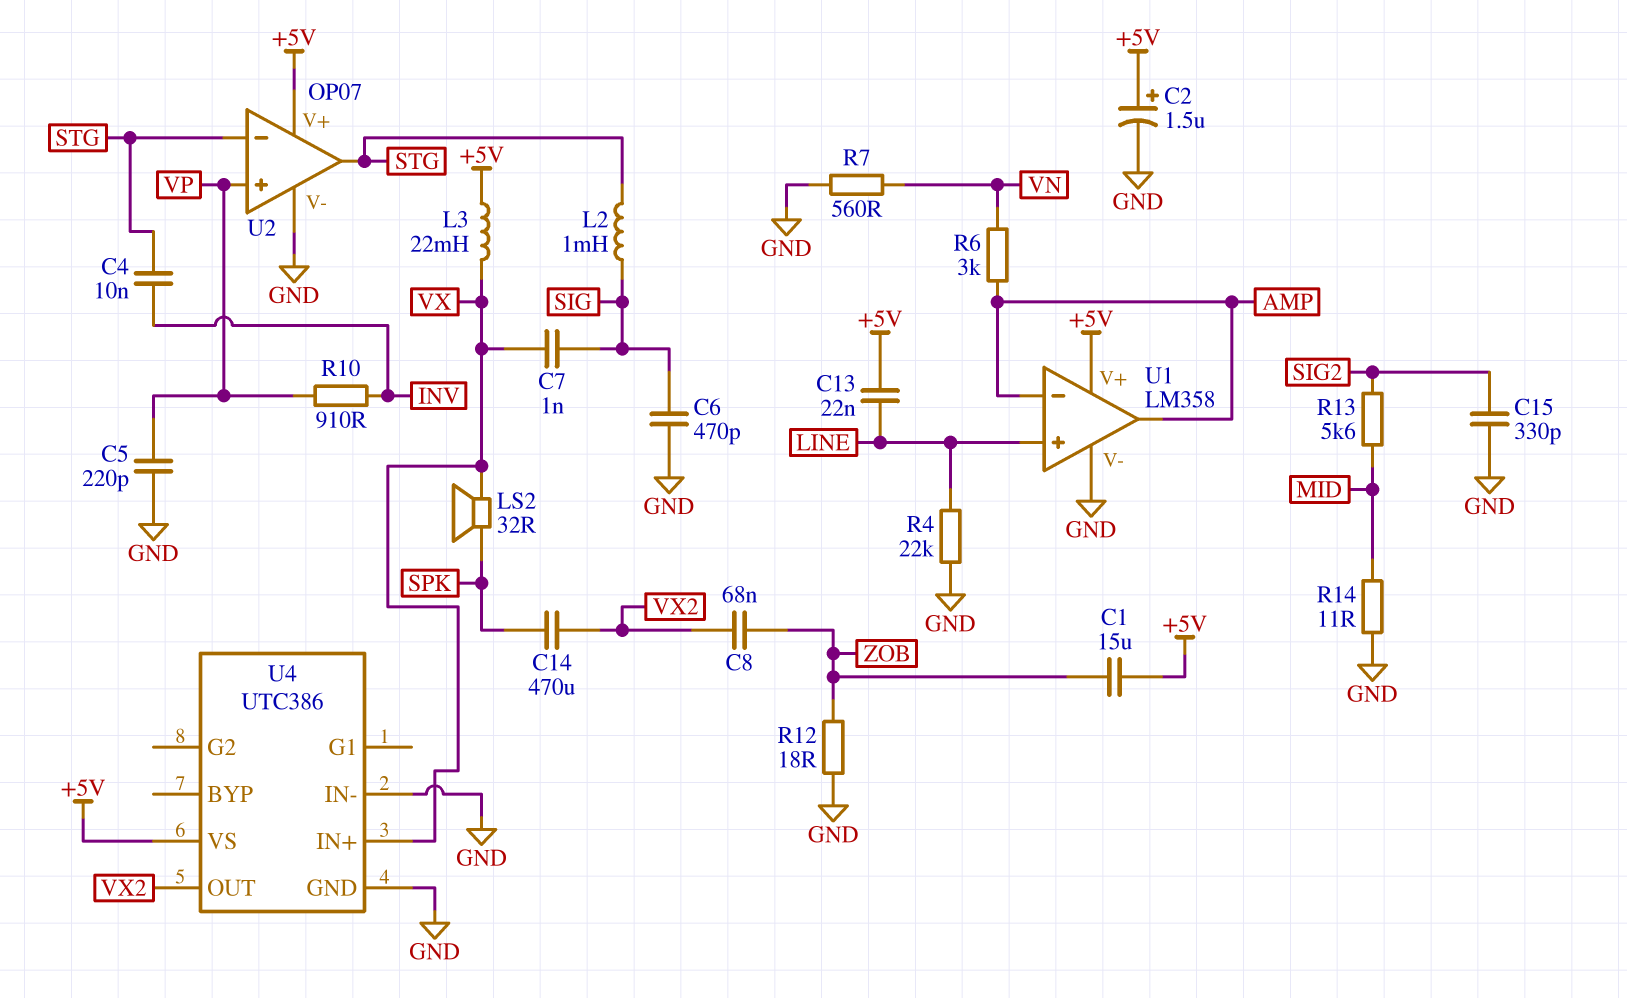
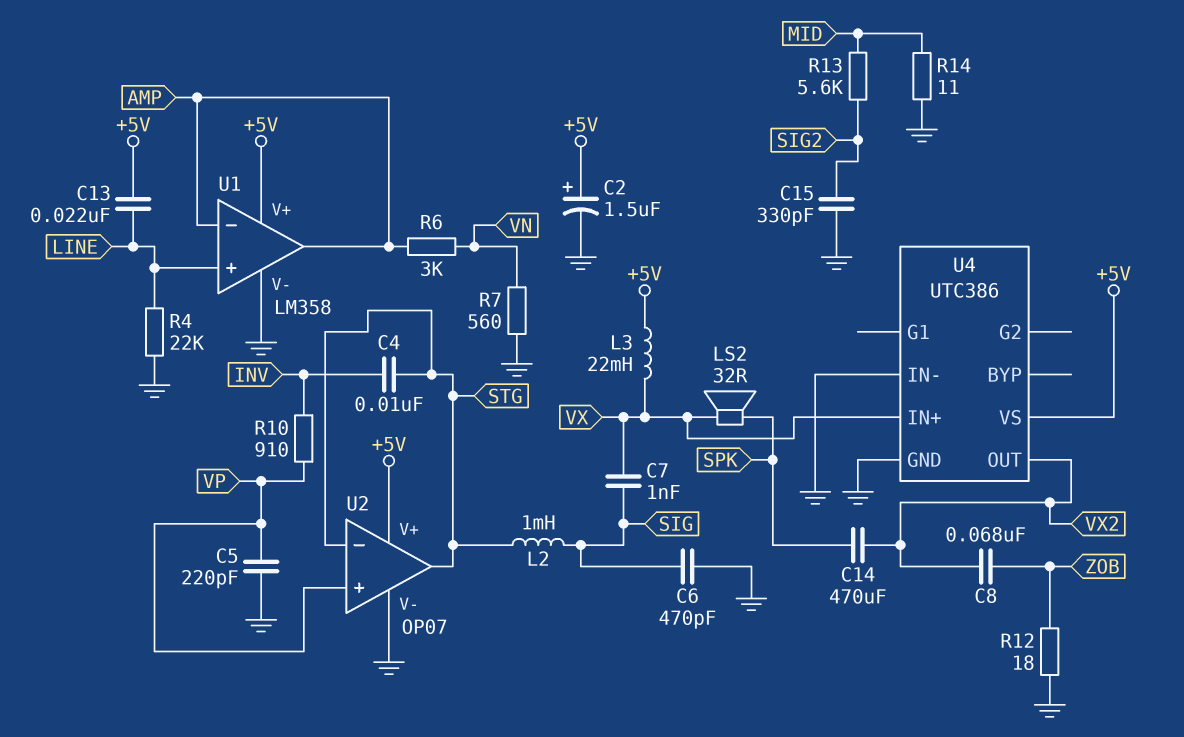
C1: 15uF (+5V, ZOB) -> none

